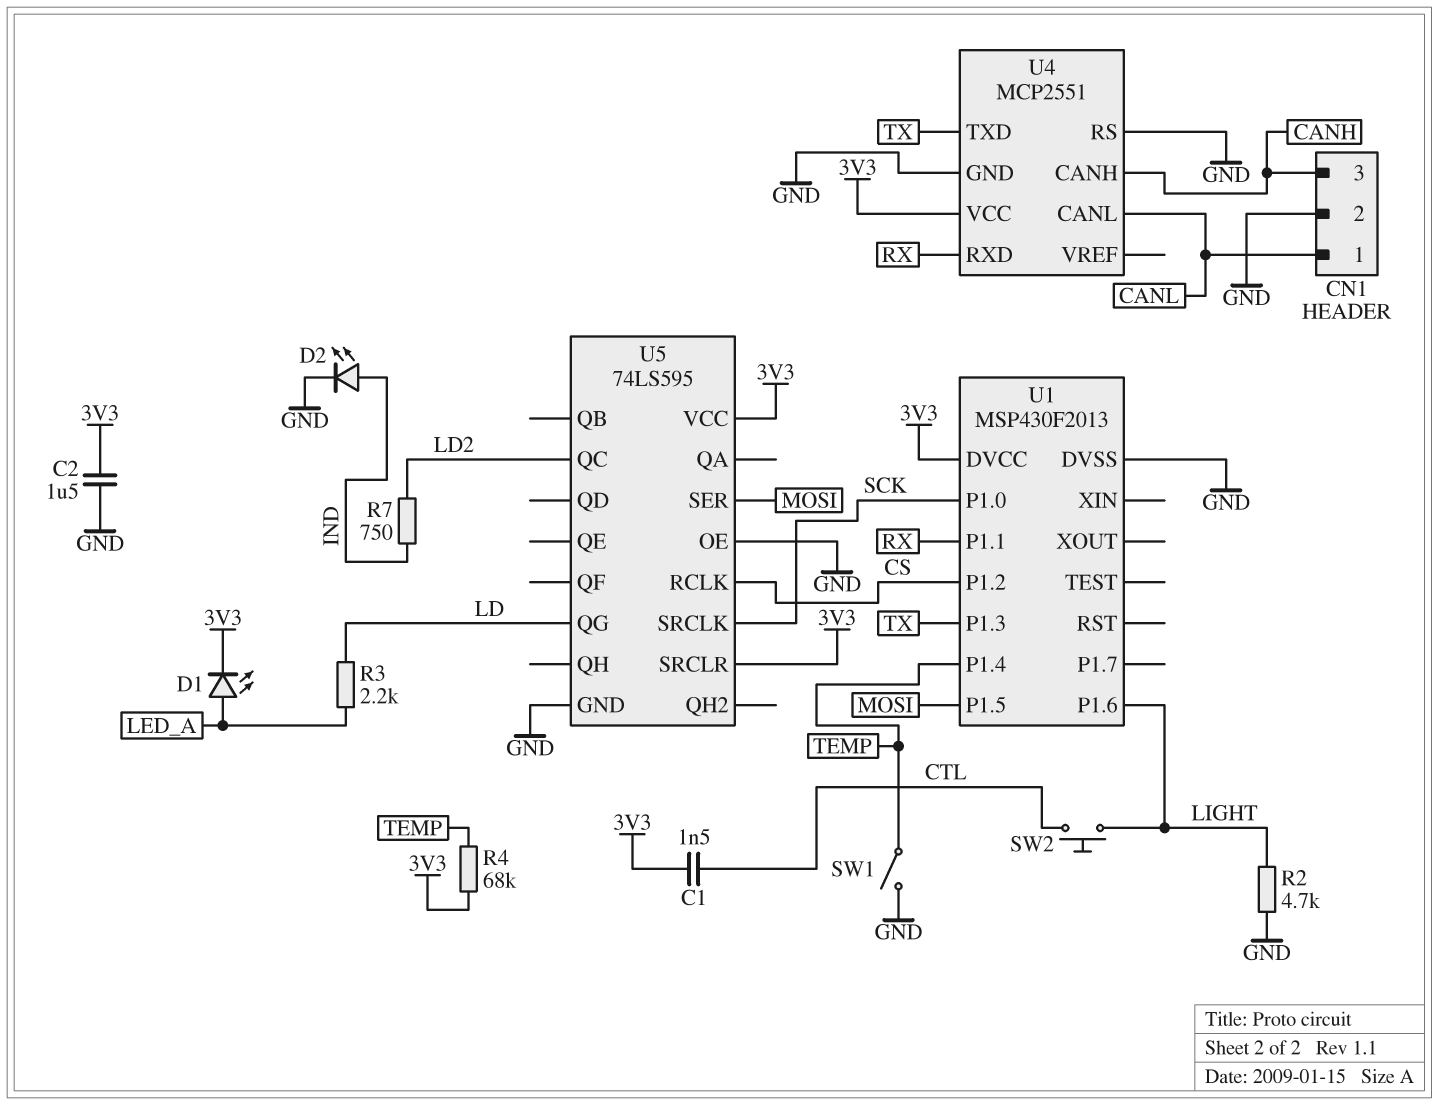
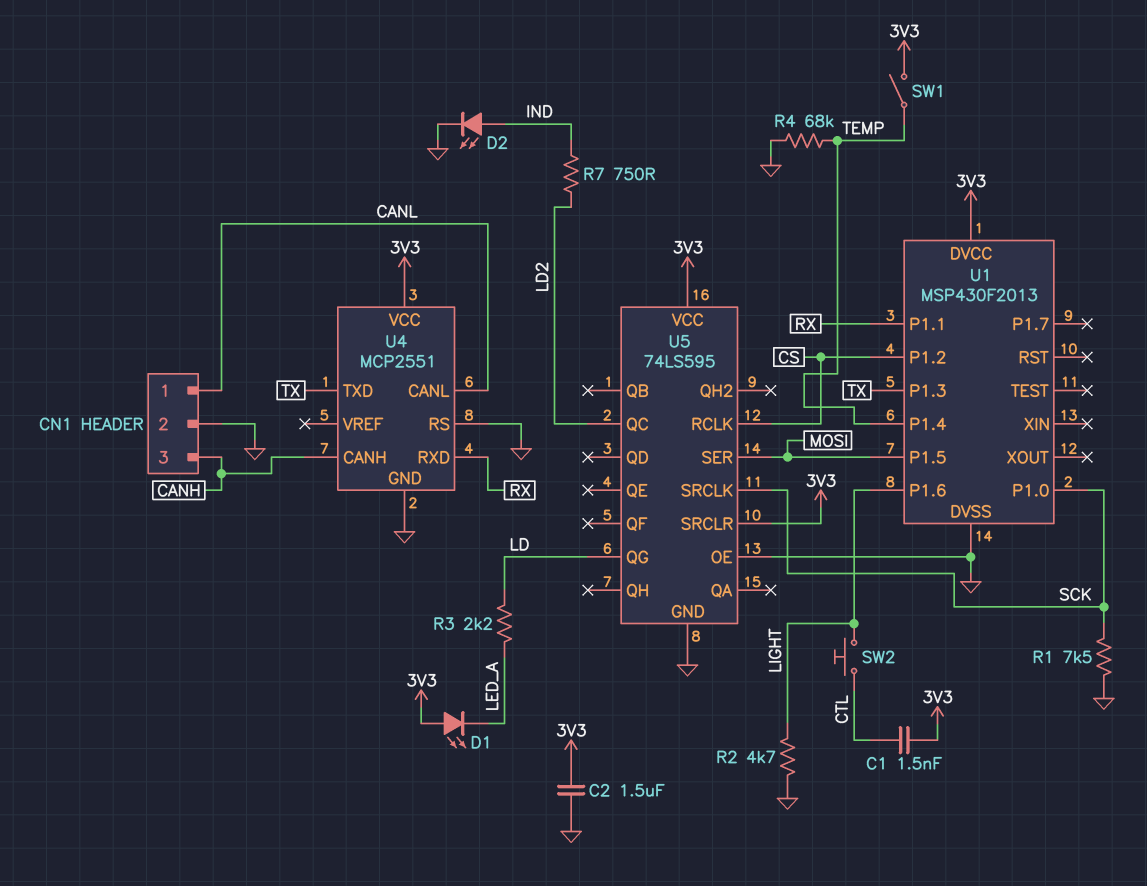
D1: LED (A LED_A, K 3V3) -> LED (A 3V3, K LED_A)
R1: none -> 7.5k (GND, SCK)
R4: 68k (3V3, TEMP) -> 68k (GND, TEMP)
SW1: switch (GND, TEMP) -> switch (3V3, TEMP)

